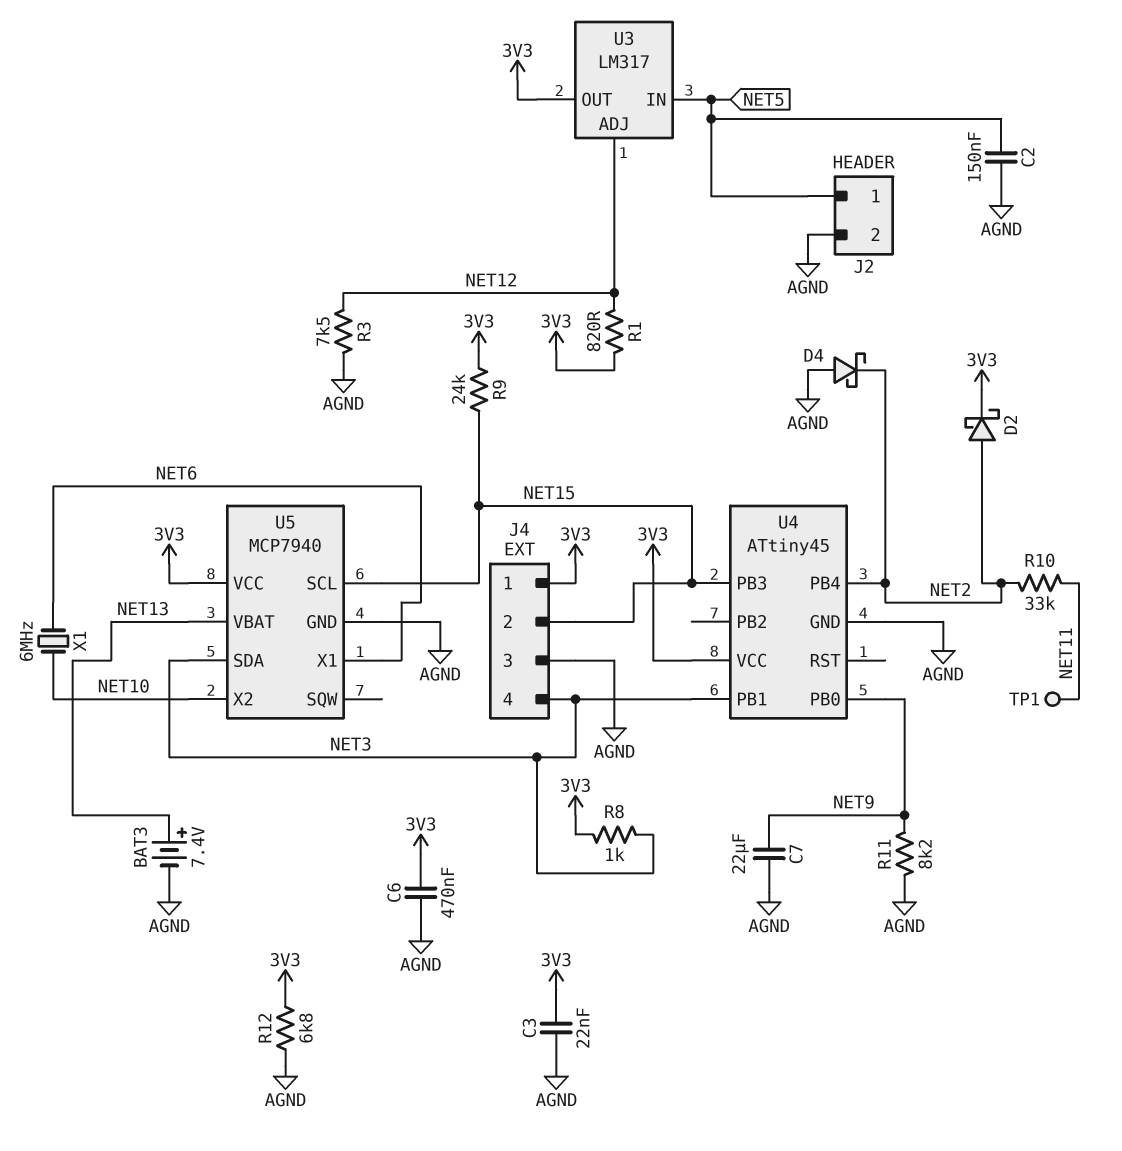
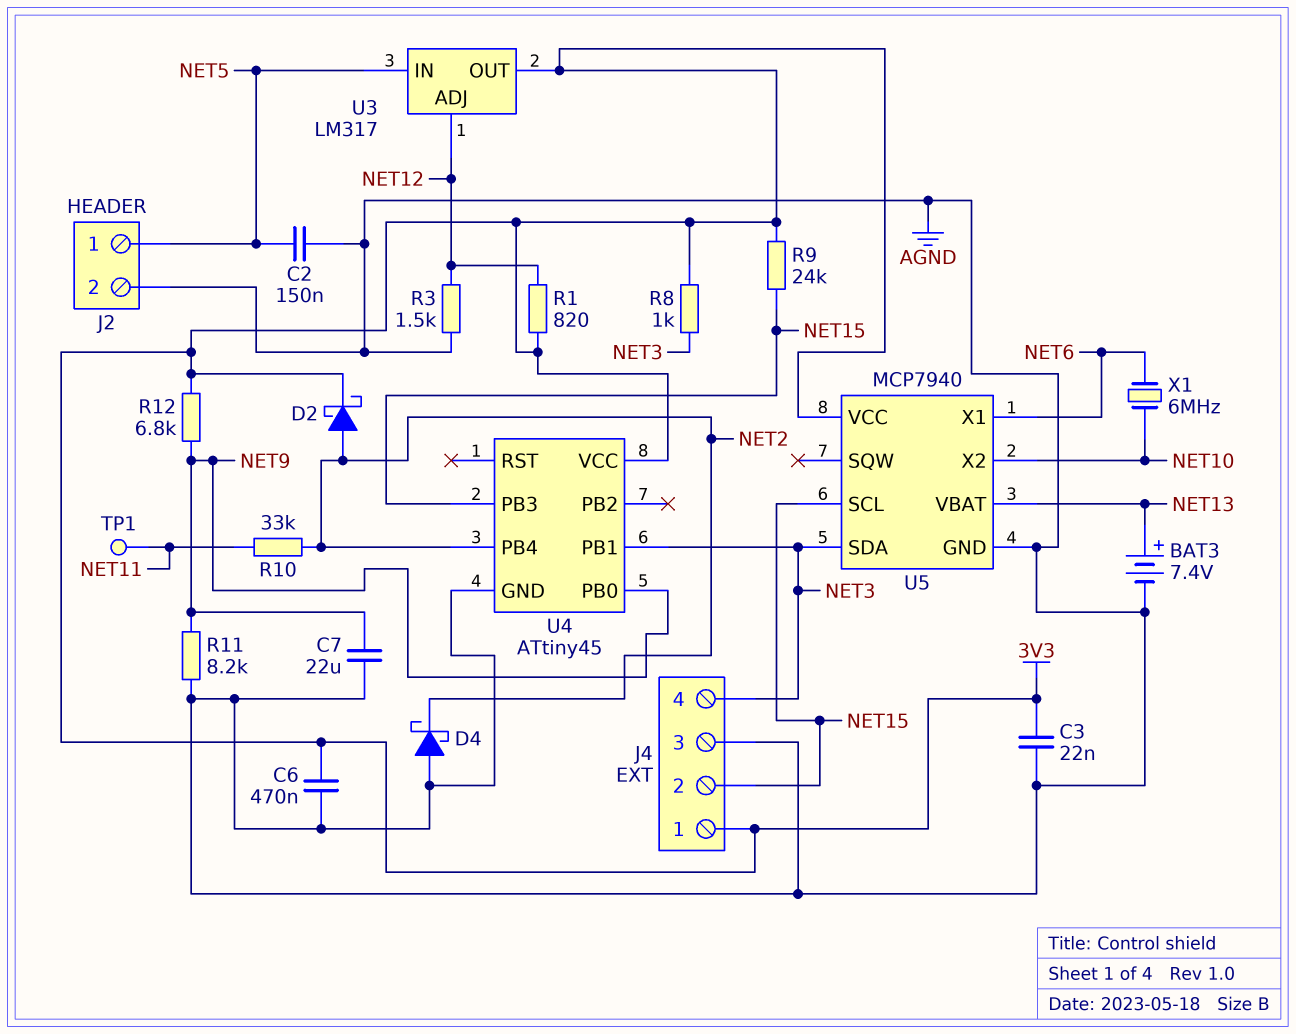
R3: 7.5k (AGND, NET12) -> 1.5k (AGND, NET12)
R12: 6.8k (3V3, AGND) -> 6.8k (3V3, NET9)

